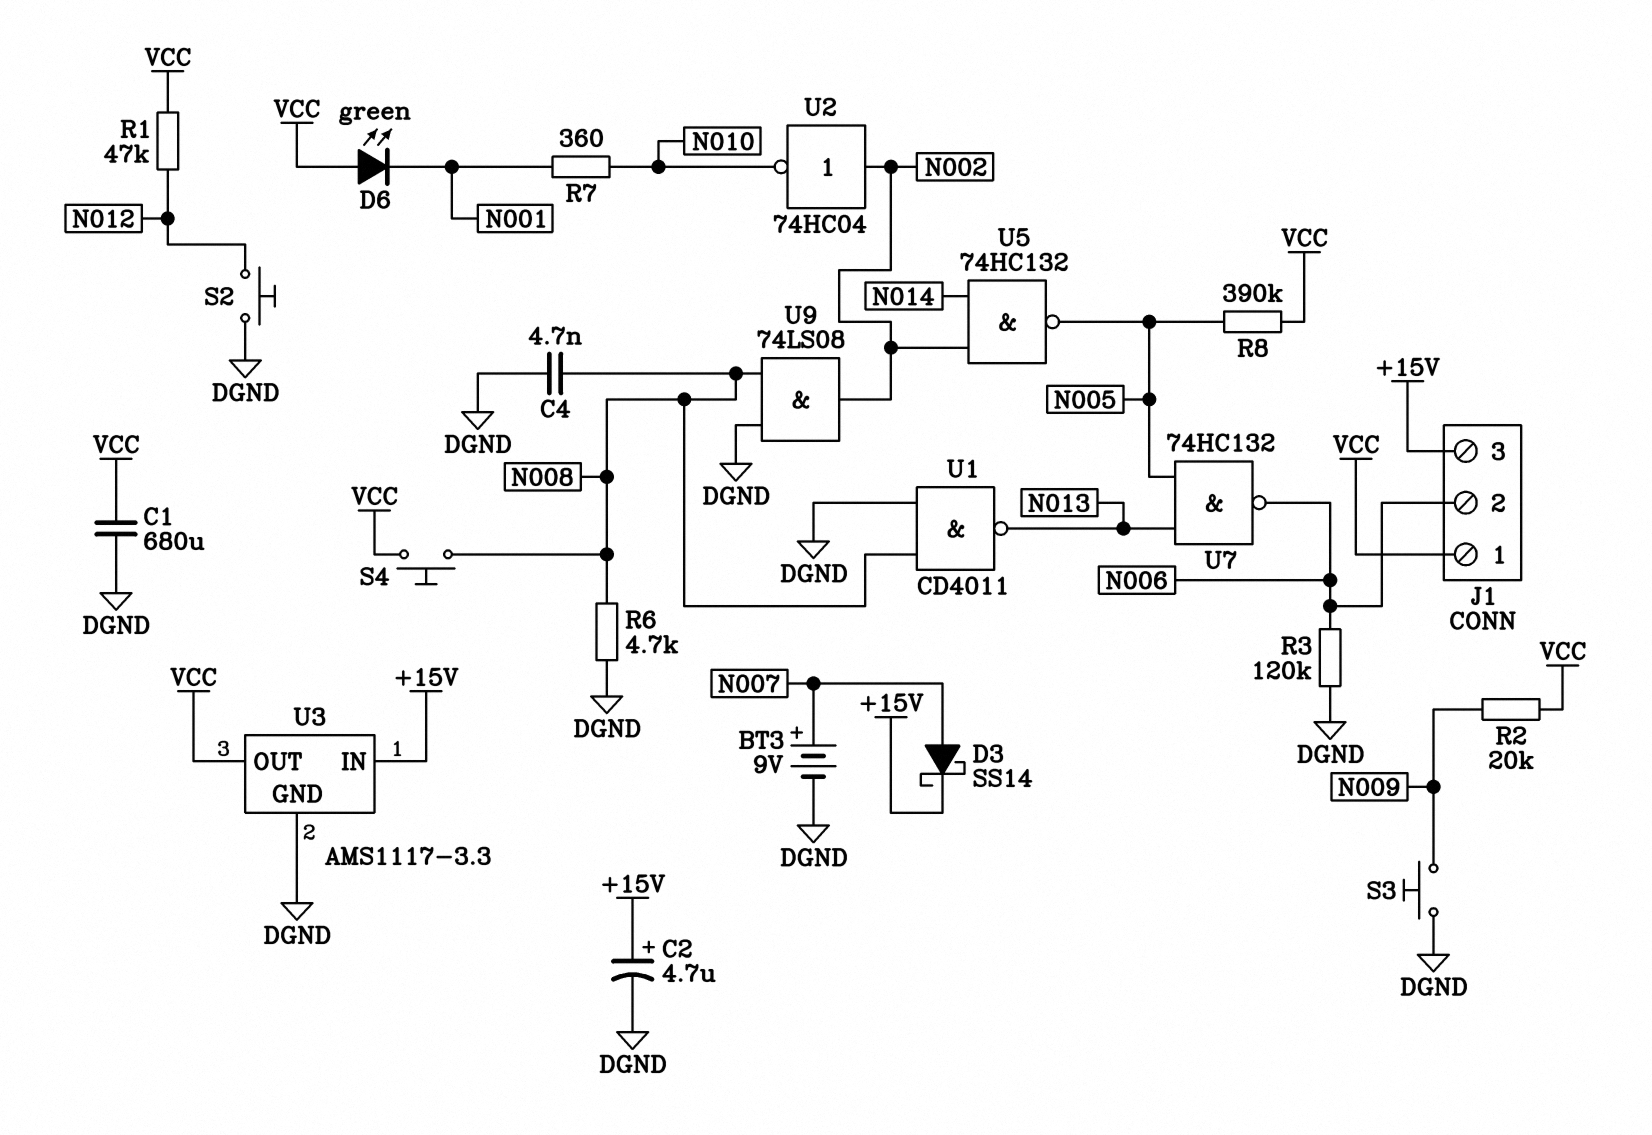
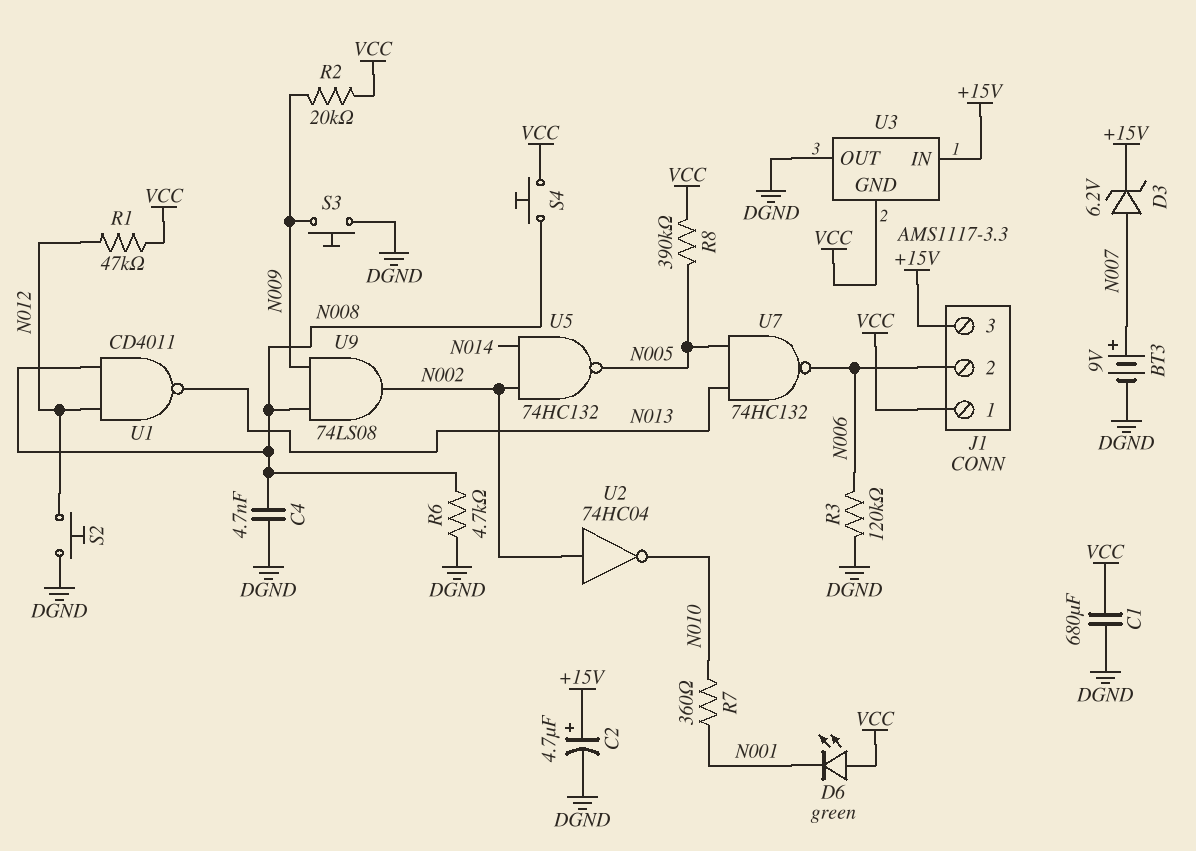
D3: schottky SS14 (A N007, K +15V) -> zener 6.2V (A N007, K +15V)
U1: NAND CD4011 (in DGND, in N008, out N013) -> NAND CD4011 (in N008, in N012, out N013)
U3 pin GND: DGND -> VCC
U3 pin OUT: VCC -> DGND
U9: AND 74LS08 (in DGND, in N008, out N002) -> AND 74LS08 (in N008, in N009, out N002)

